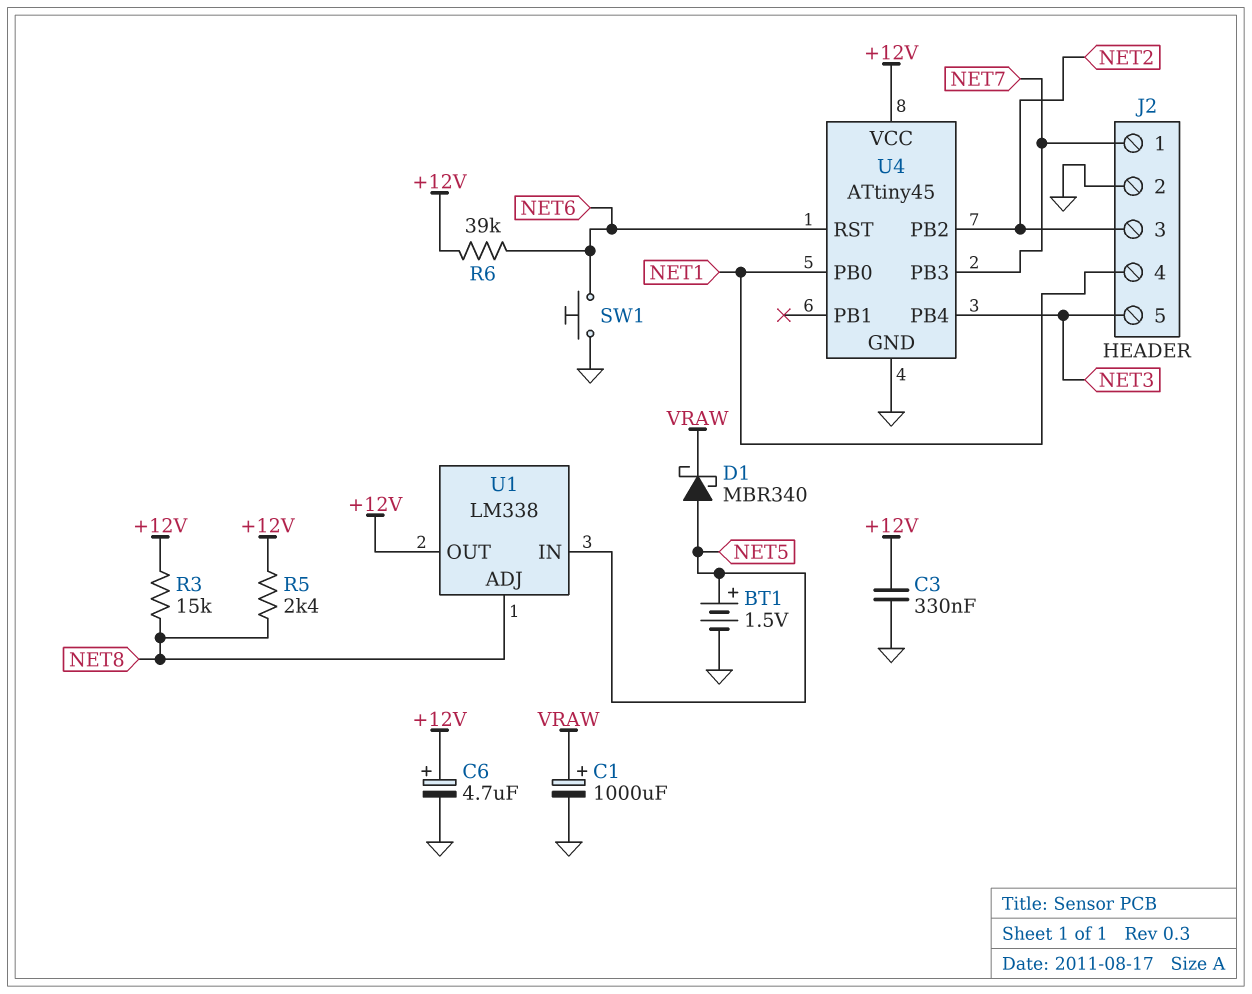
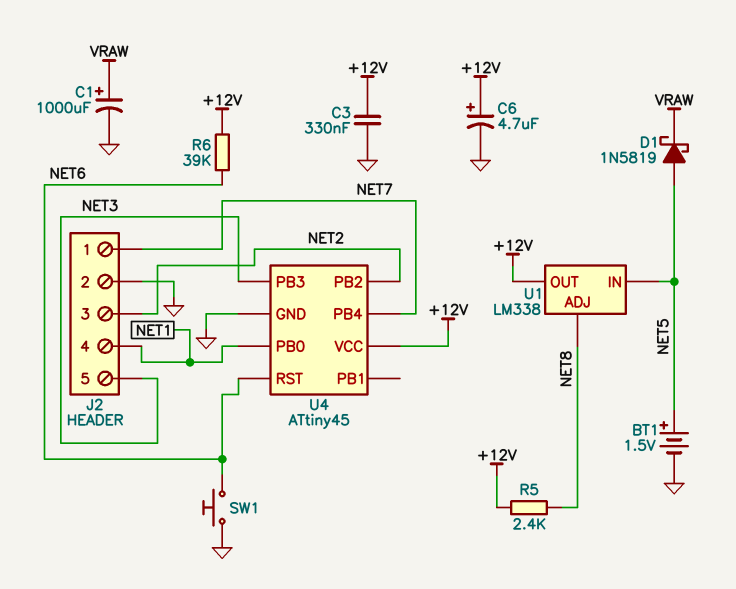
D1: schottky MBR340 (A NET5, K VRAW) -> schottky 1N5819 (A NET5, K VRAW)
R3: 15k (+12V, NET8) -> none
U4 pin PB3: NET7 -> NET3
U4 pin PB4: NET3 -> NET7

